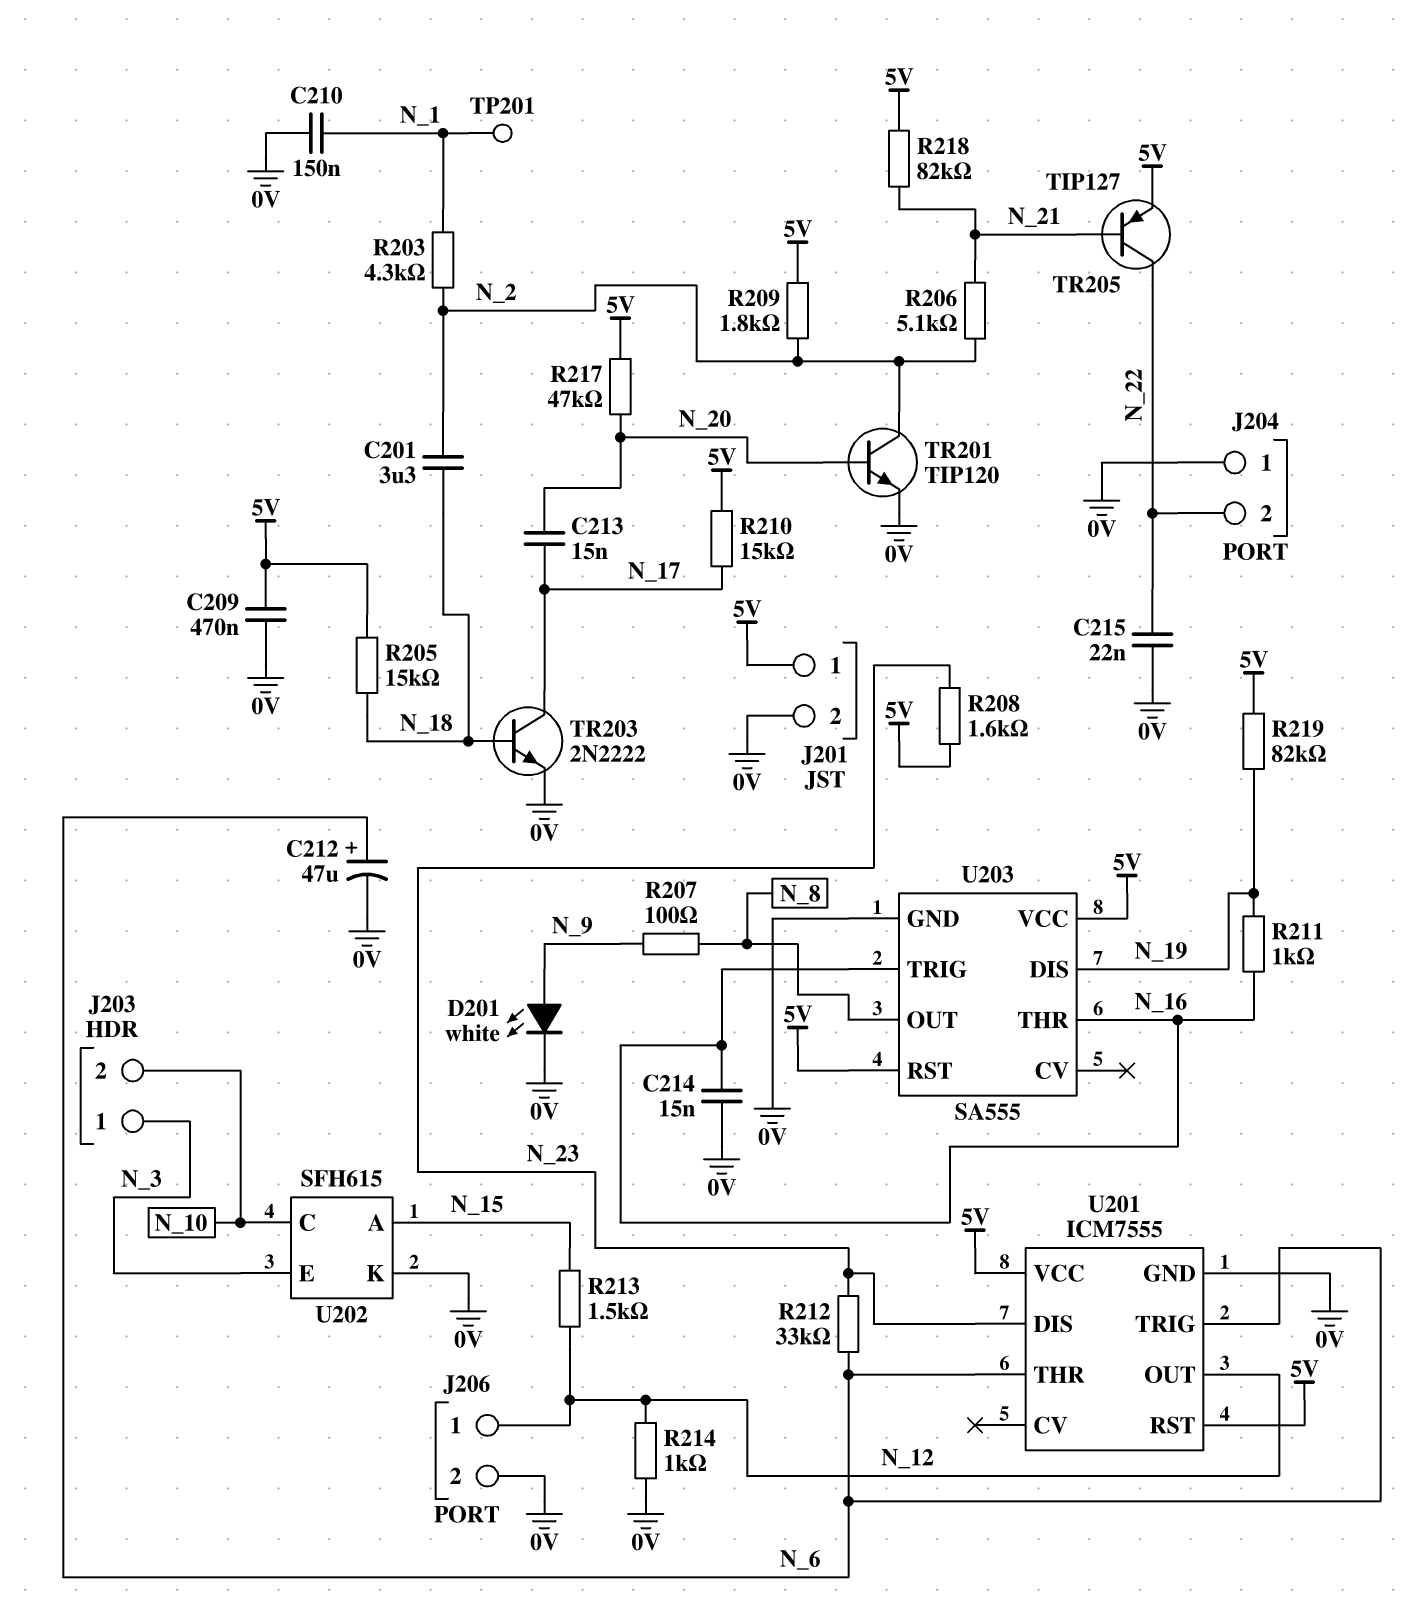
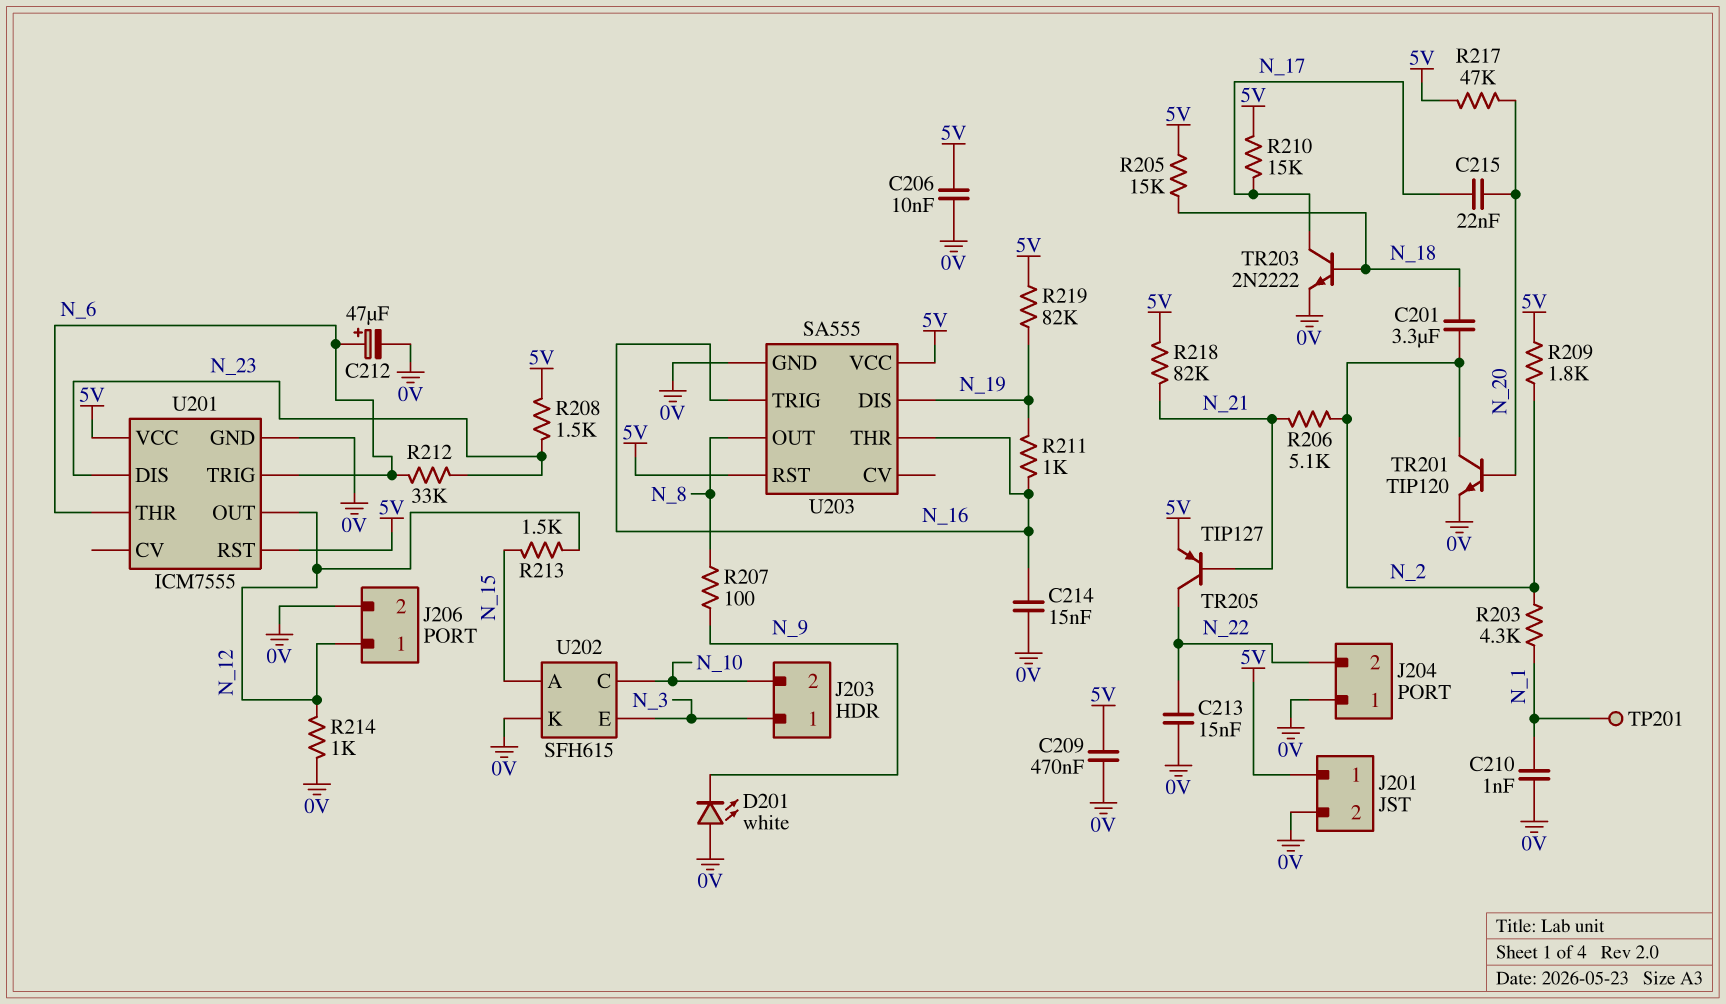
C206: none -> 10nF (0V, 5V)
C210: 150nF (0V, N_1) -> 1nF (0V, N_1)
C213: 15nF (N_17, N_20) -> 15nF (0V, N_22)
C215: 22nF (0V, N_22) -> 22nF (N_17, N_20)
D201: LED white (A N_9, K 0V) -> LED white (A 0V, K N_9)
R208: 1.6k (5V, N_23) -> 1.5k (5V, N_23)

